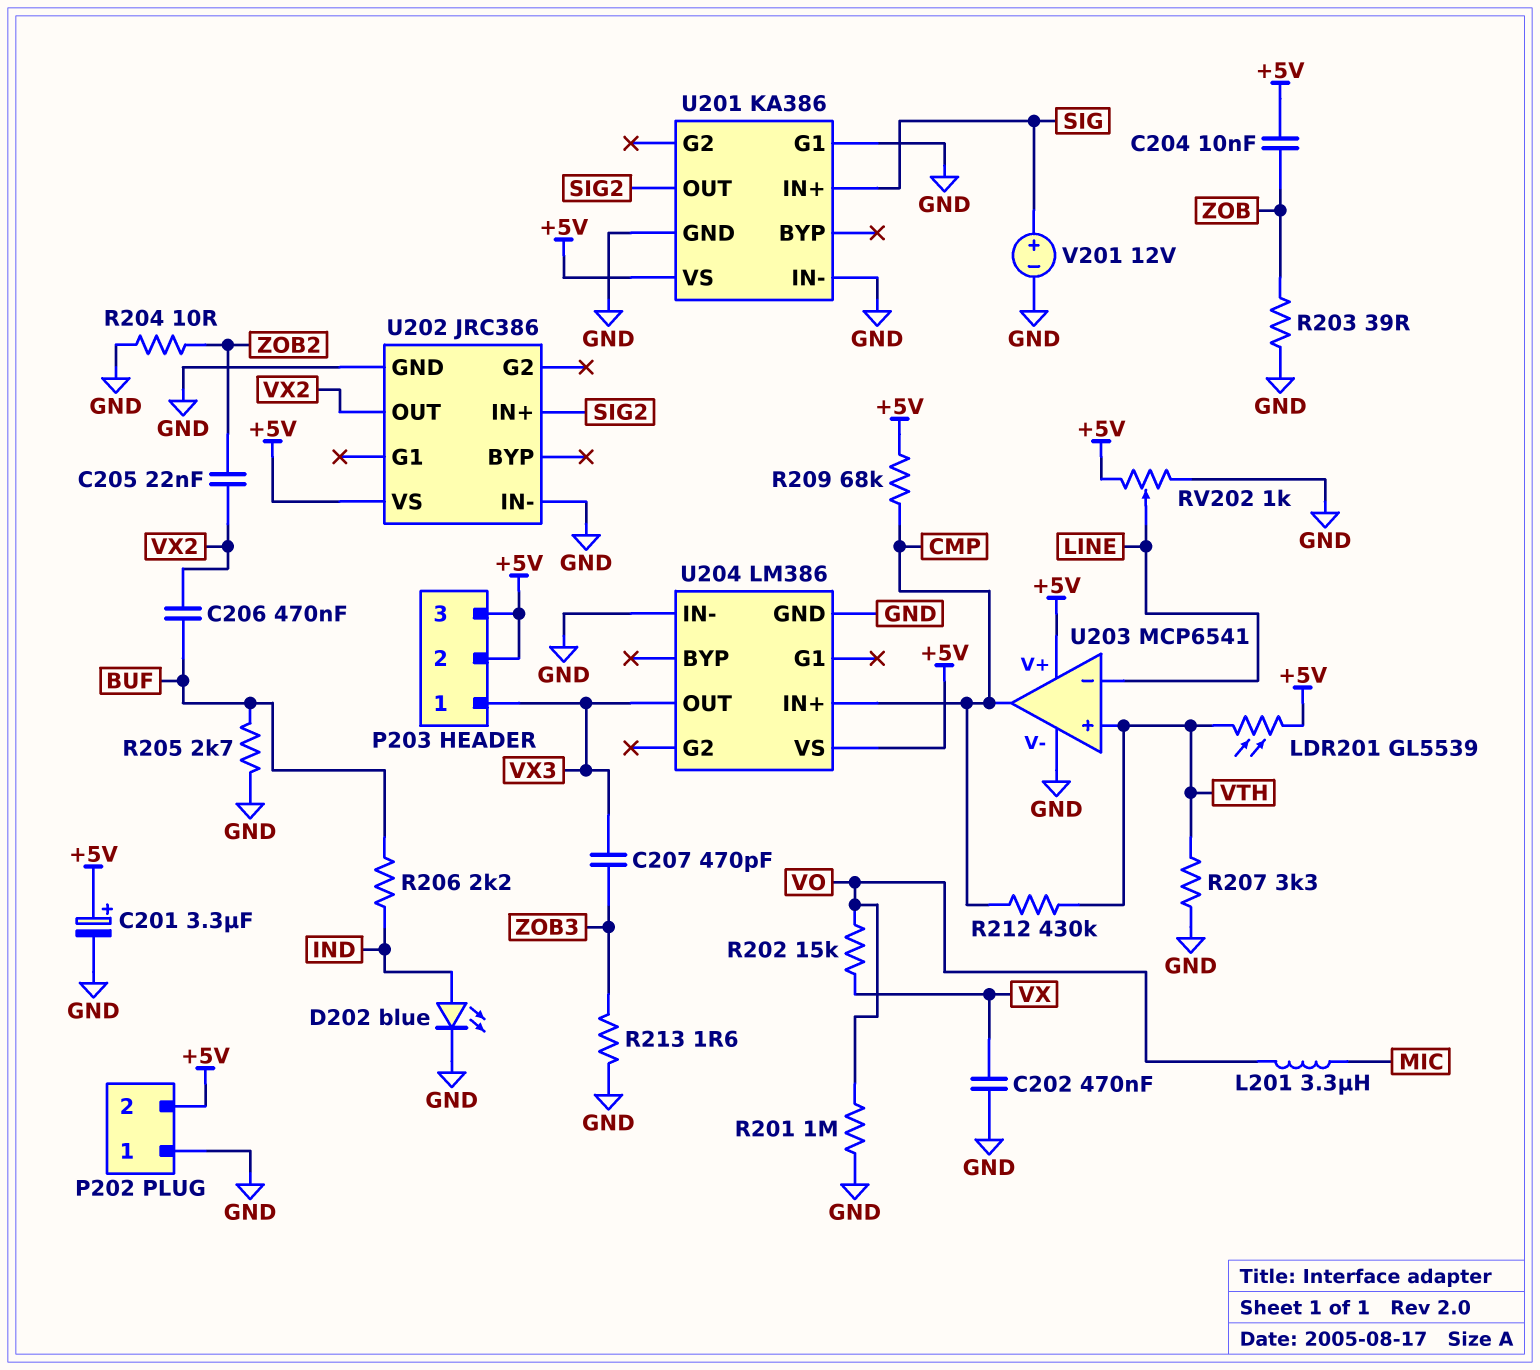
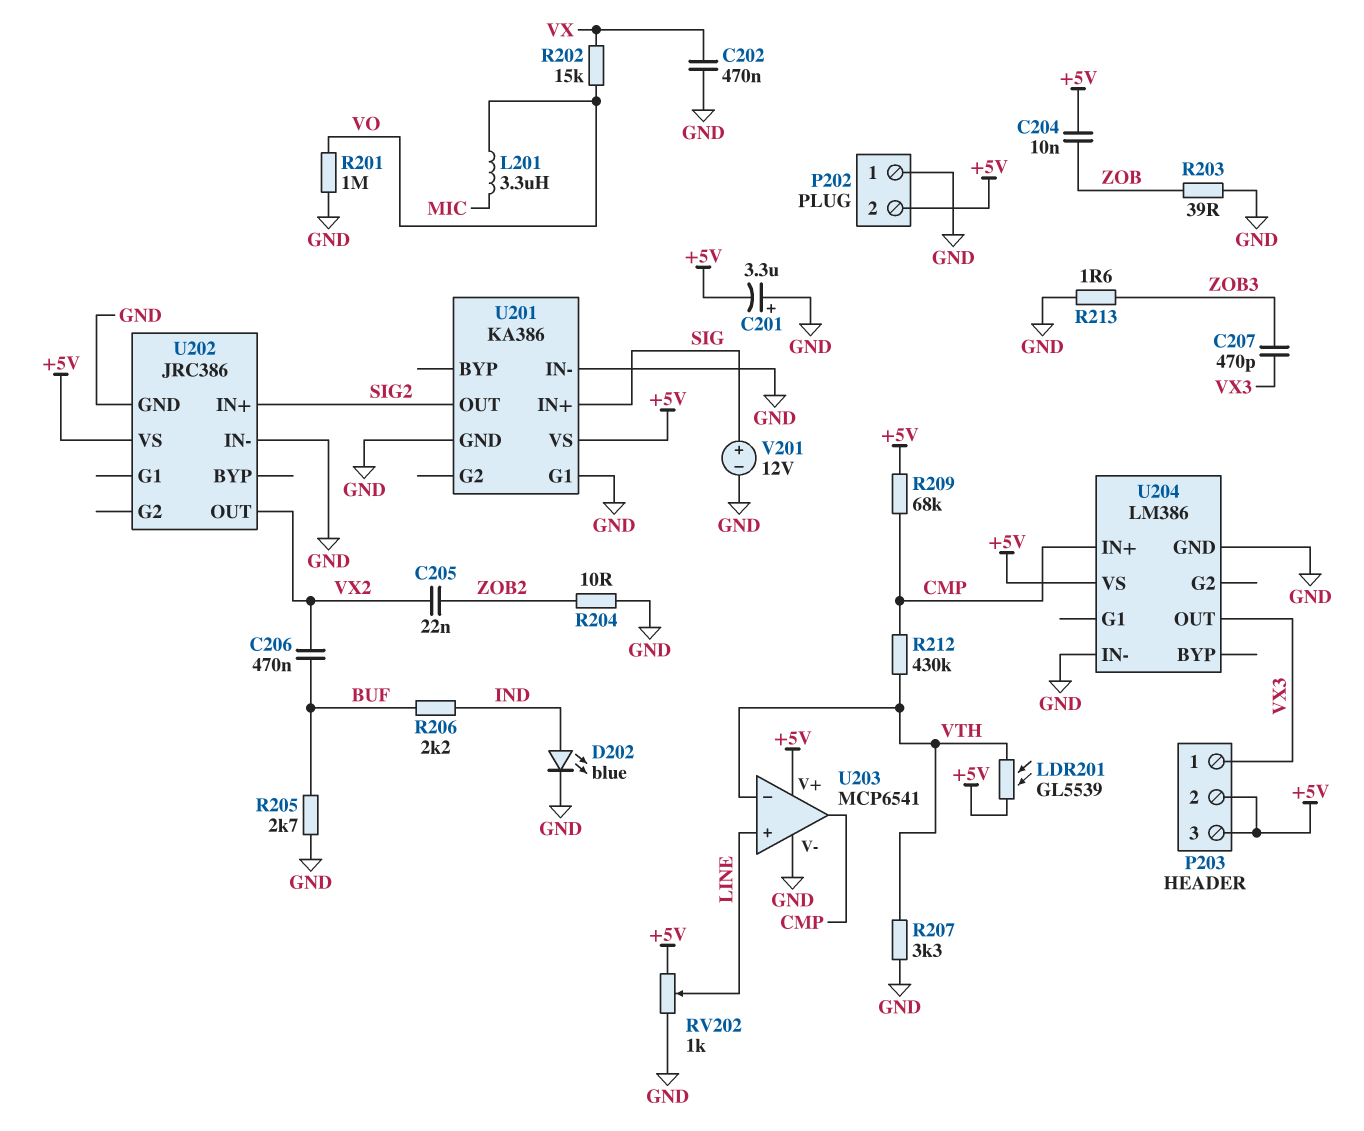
C201: 3.3uF (plus +5V, minus GND) -> 3.3uF (plus GND, minus +5V)
U203 pin in+: VTH -> LINE
U203 pin in-: LINE -> VTH

